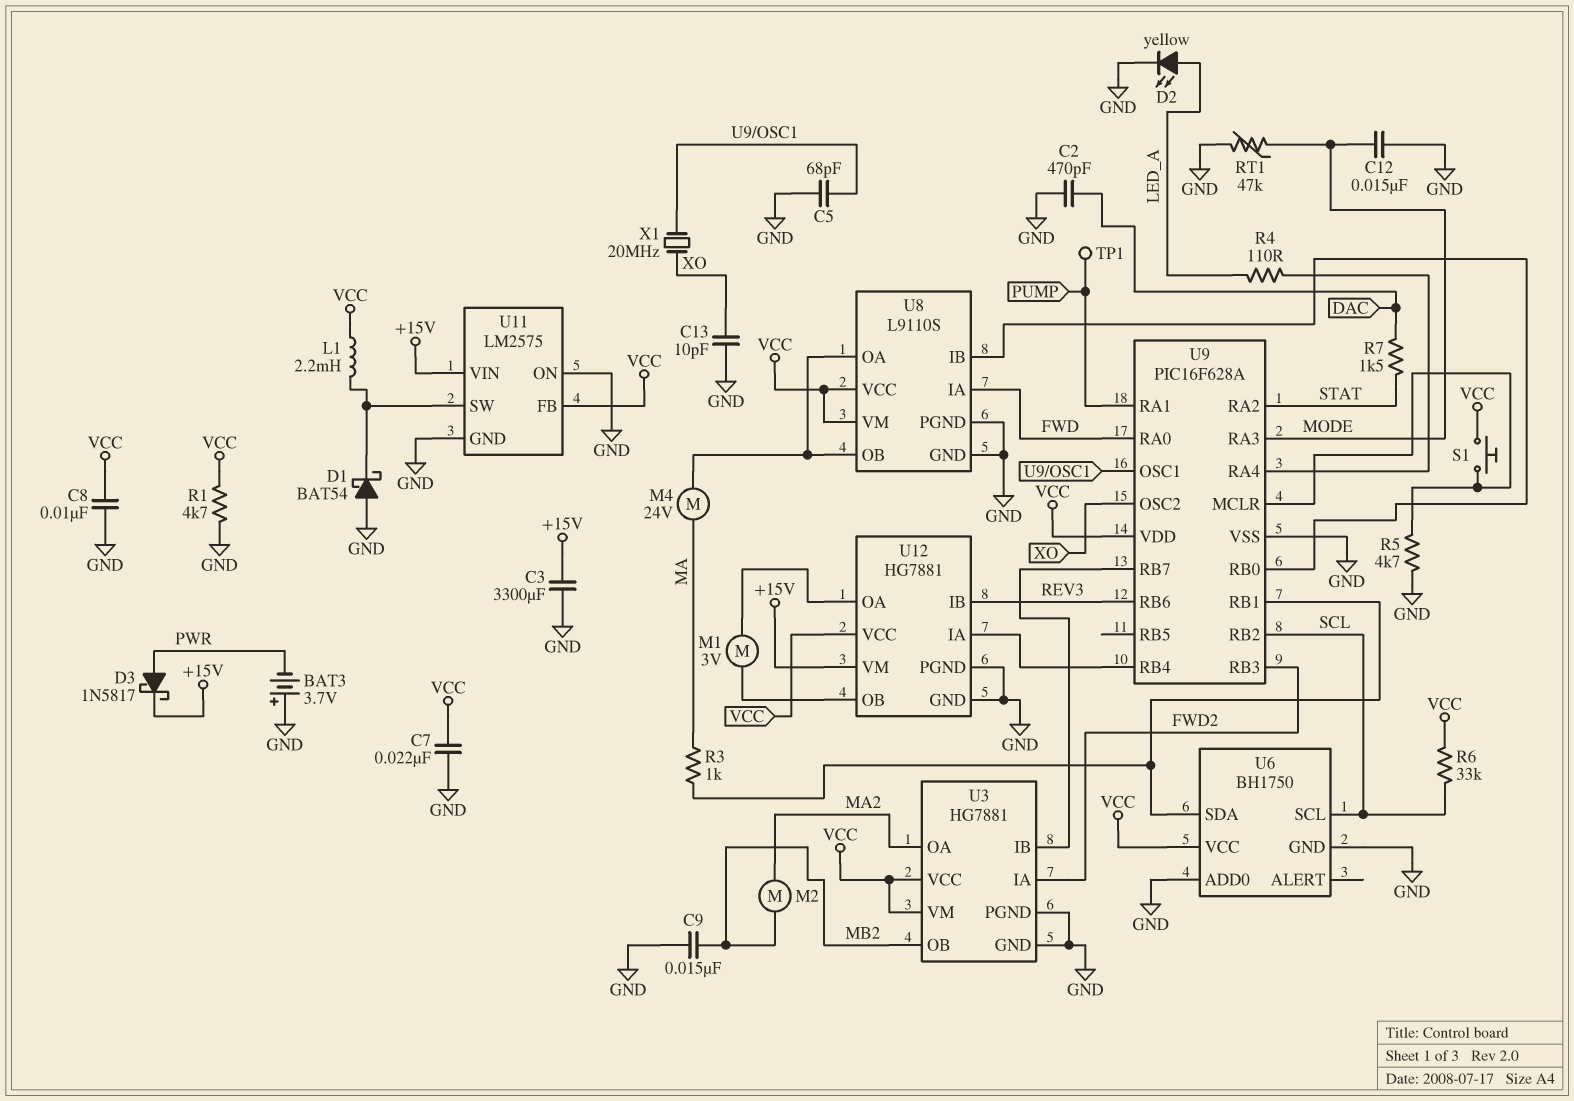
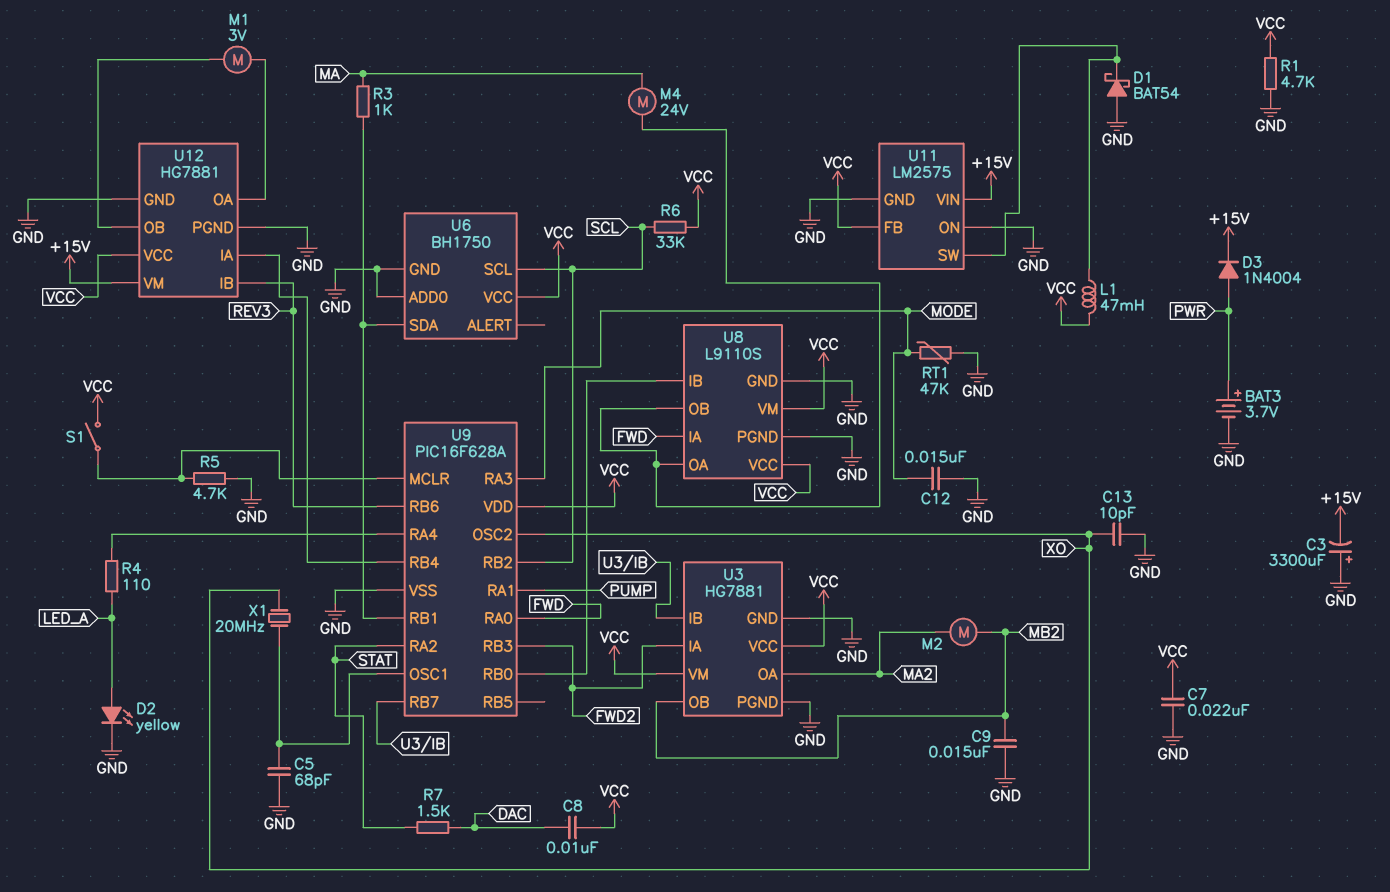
BAT3: 3.7V (plus GND, minus PWR) -> 3.7V (plus PWR, minus GND)
C2: 470pF (DAC, GND) -> none
C3: 3300uF (+15V, GND) -> 3300uF (plus GND, minus +15V)
C8: 10nF (GND, VCC) -> 10nF (DAC, VCC)
D3: schottky 1N5817 (A PWR, K +15V) -> diode 1N4004 (A PWR, K +15V)
L1: 2.2mH (U11/SW, VCC) -> 47mH (U11/SW, VCC)
S1: button (U9/MCLR, VCC) -> switch (U9/MCLR, VCC)
TP1: test point (PUMP) -> none

